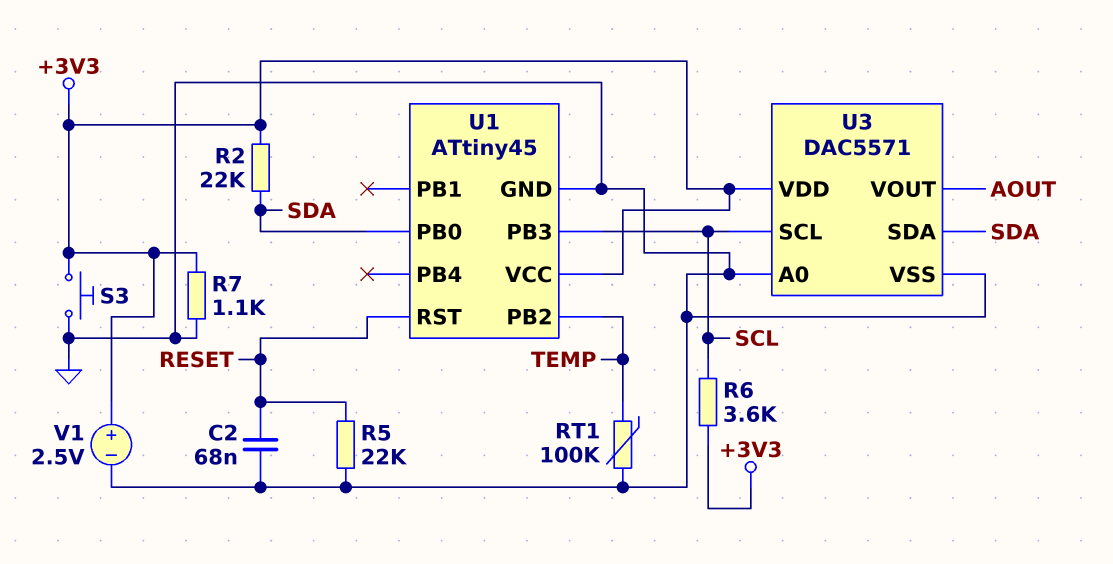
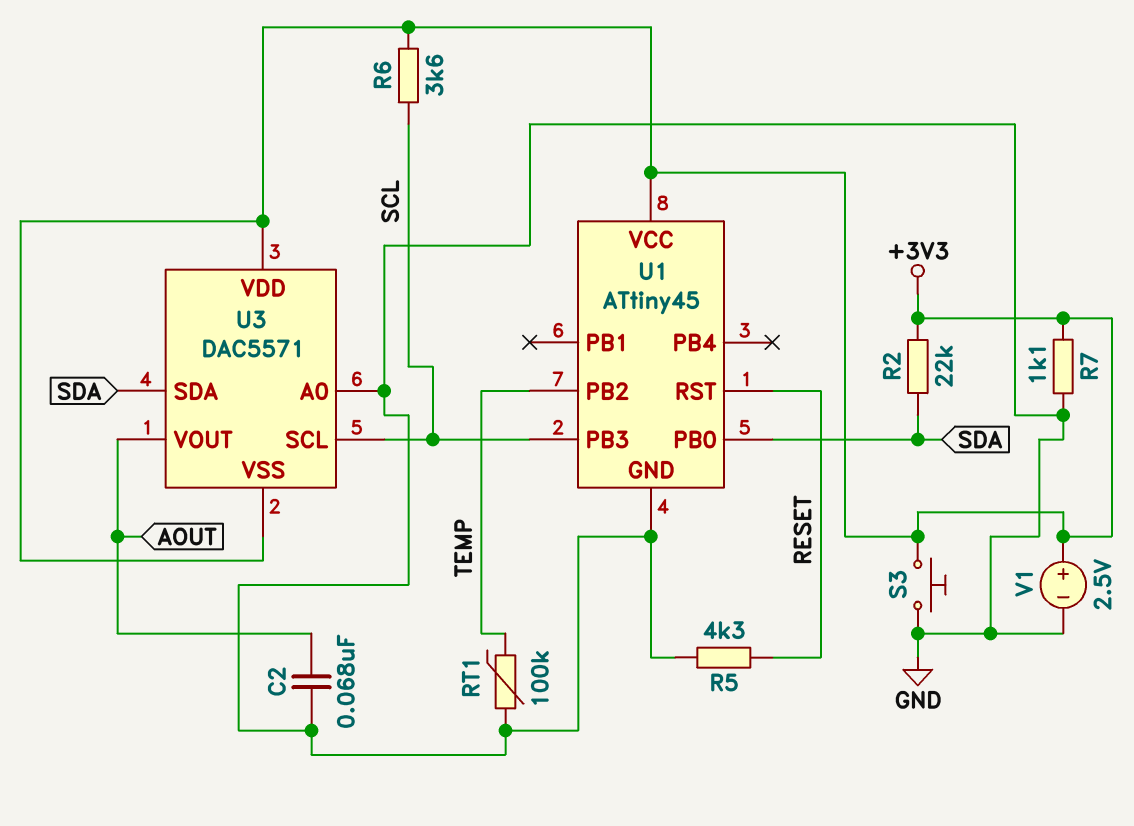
C2: 68nF (GND, RESET) -> 68nF (AOUT, GND)
R5: 22k (GND, RESET) -> 4.3k (GND, RESET)
U3 pin VSS: GND -> +3V3

